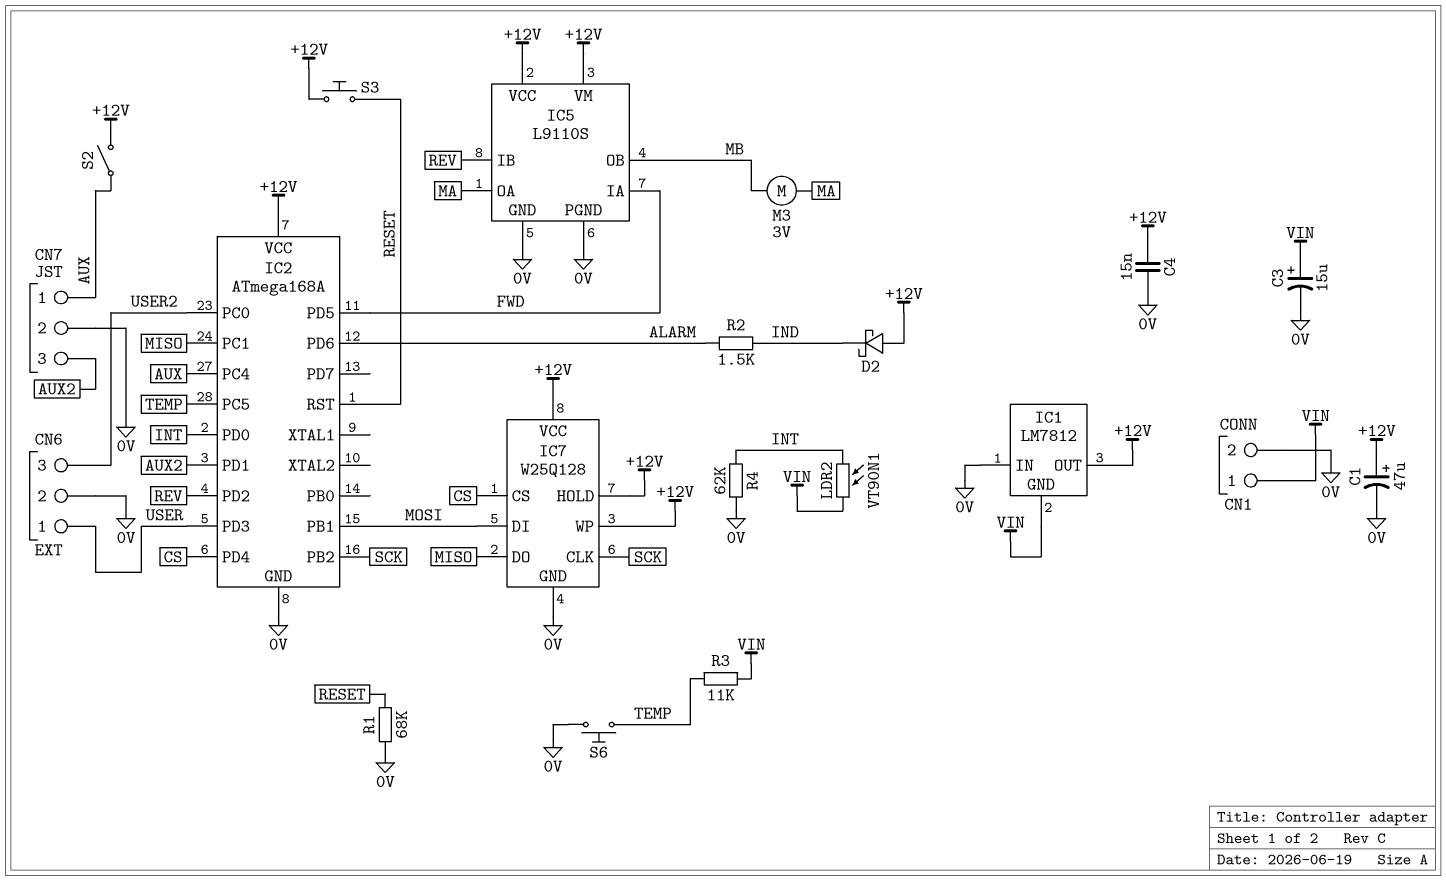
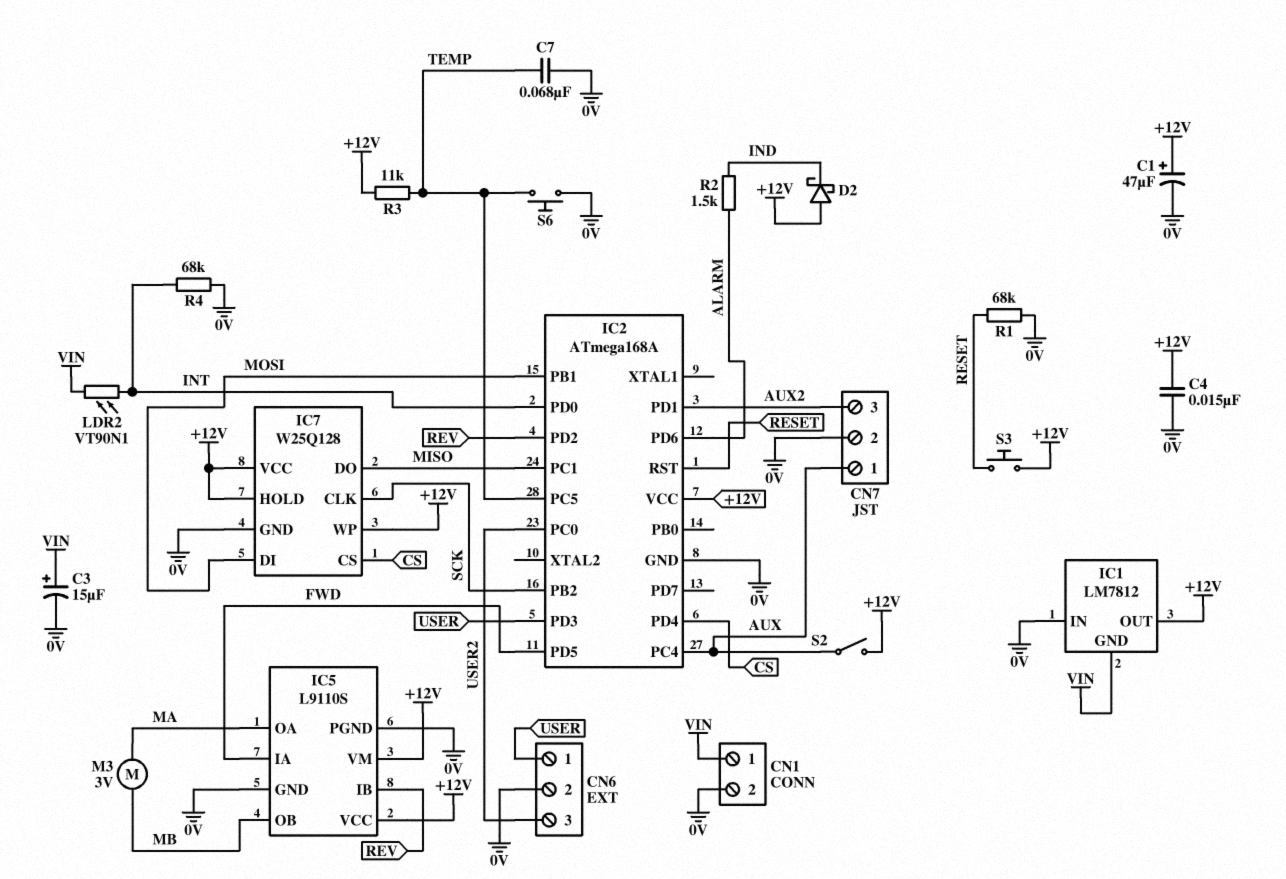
C7: none -> 68nF (0V, TEMP)
R3: 11k (TEMP, VIN) -> 11k (+12V, TEMP)
R4: 62k (0V, INT) -> 68k (0V, INT)

